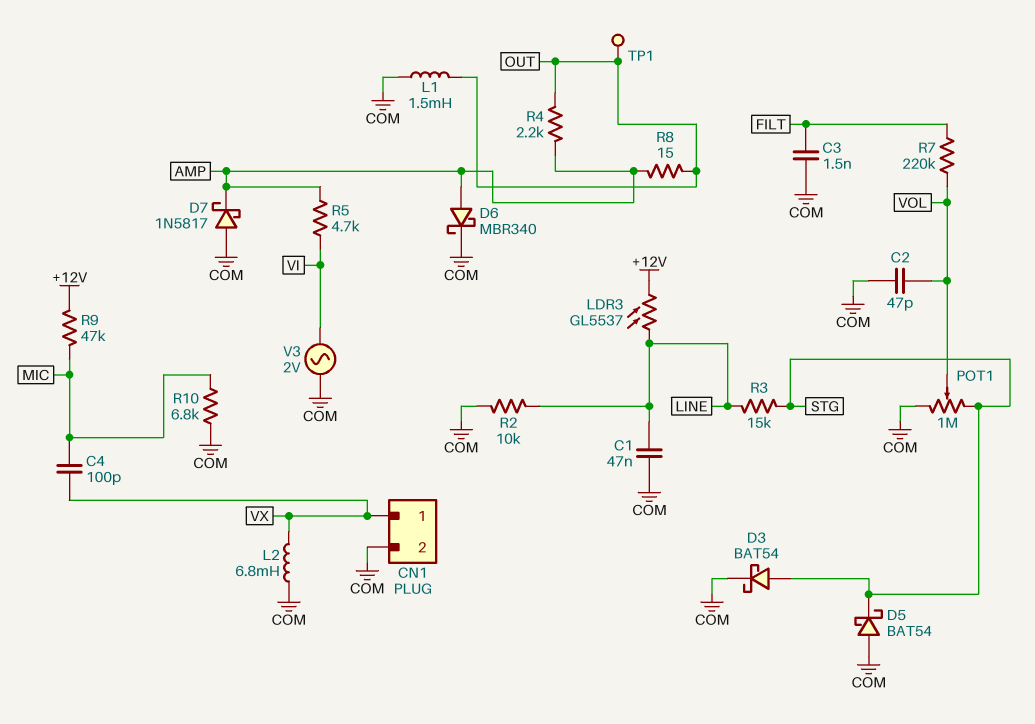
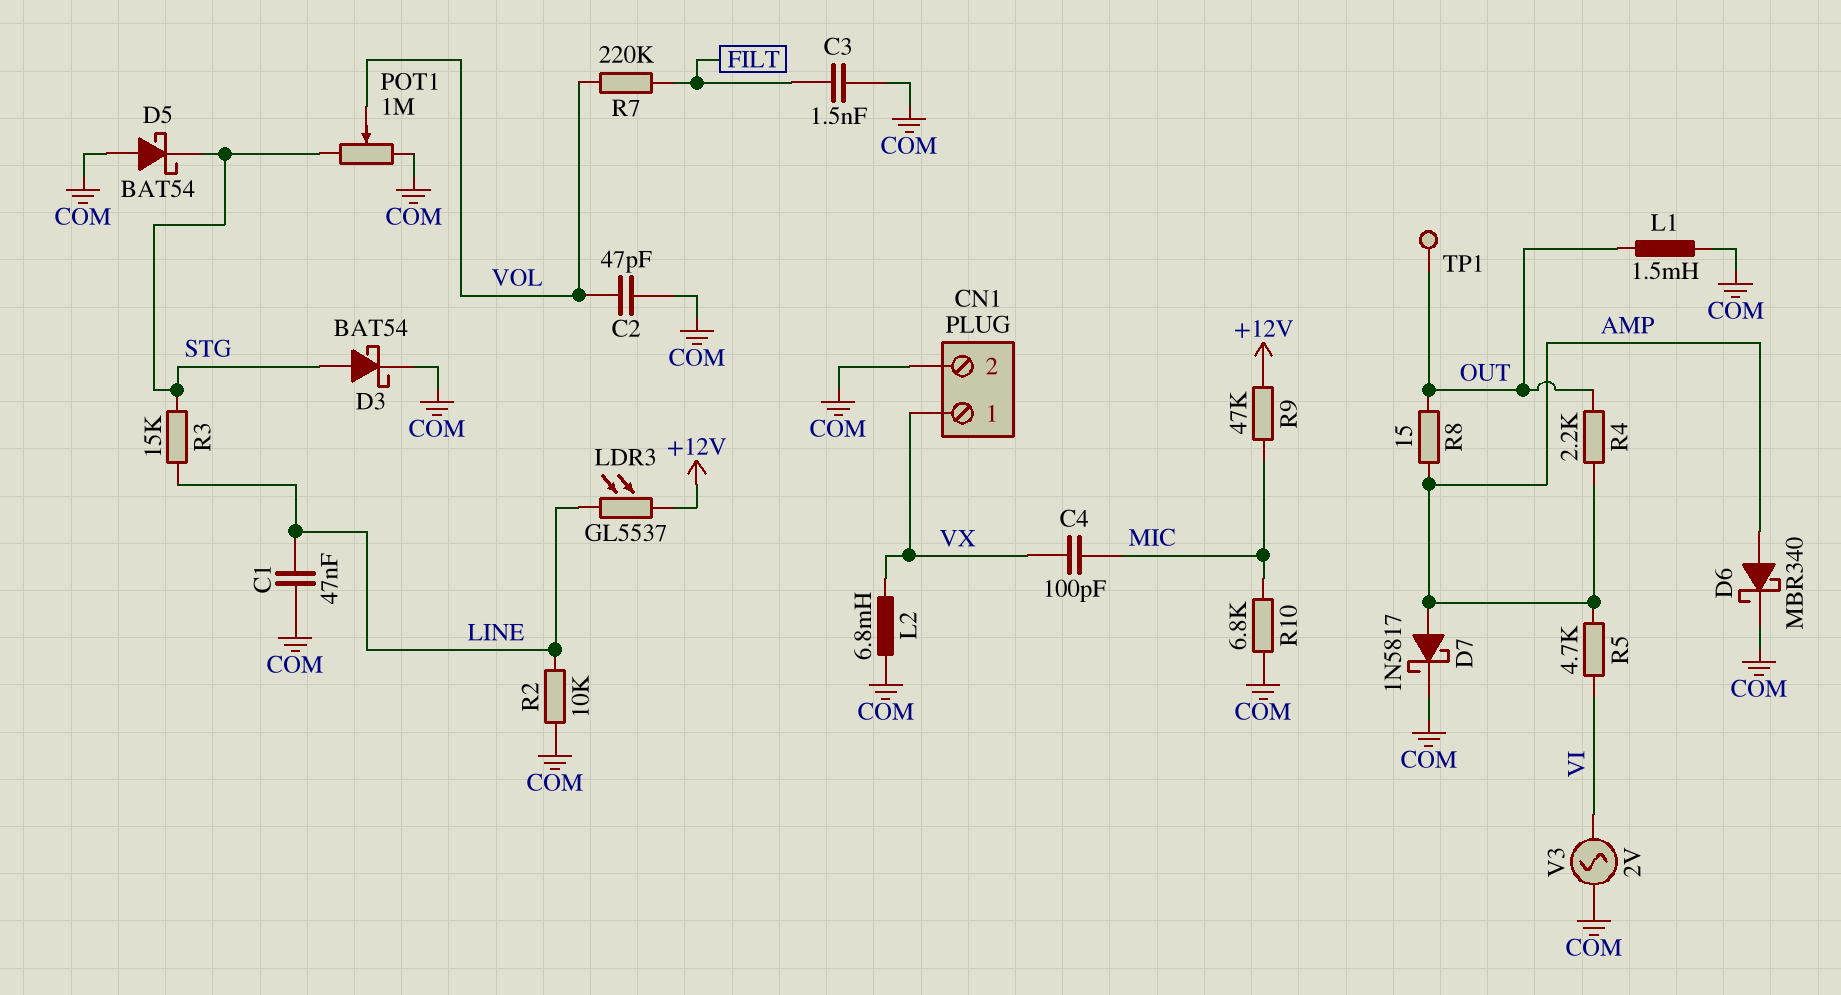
D7: schottky 1N5817 (A COM, K AMP) -> schottky 1N5817 (A AMP, K COM)

